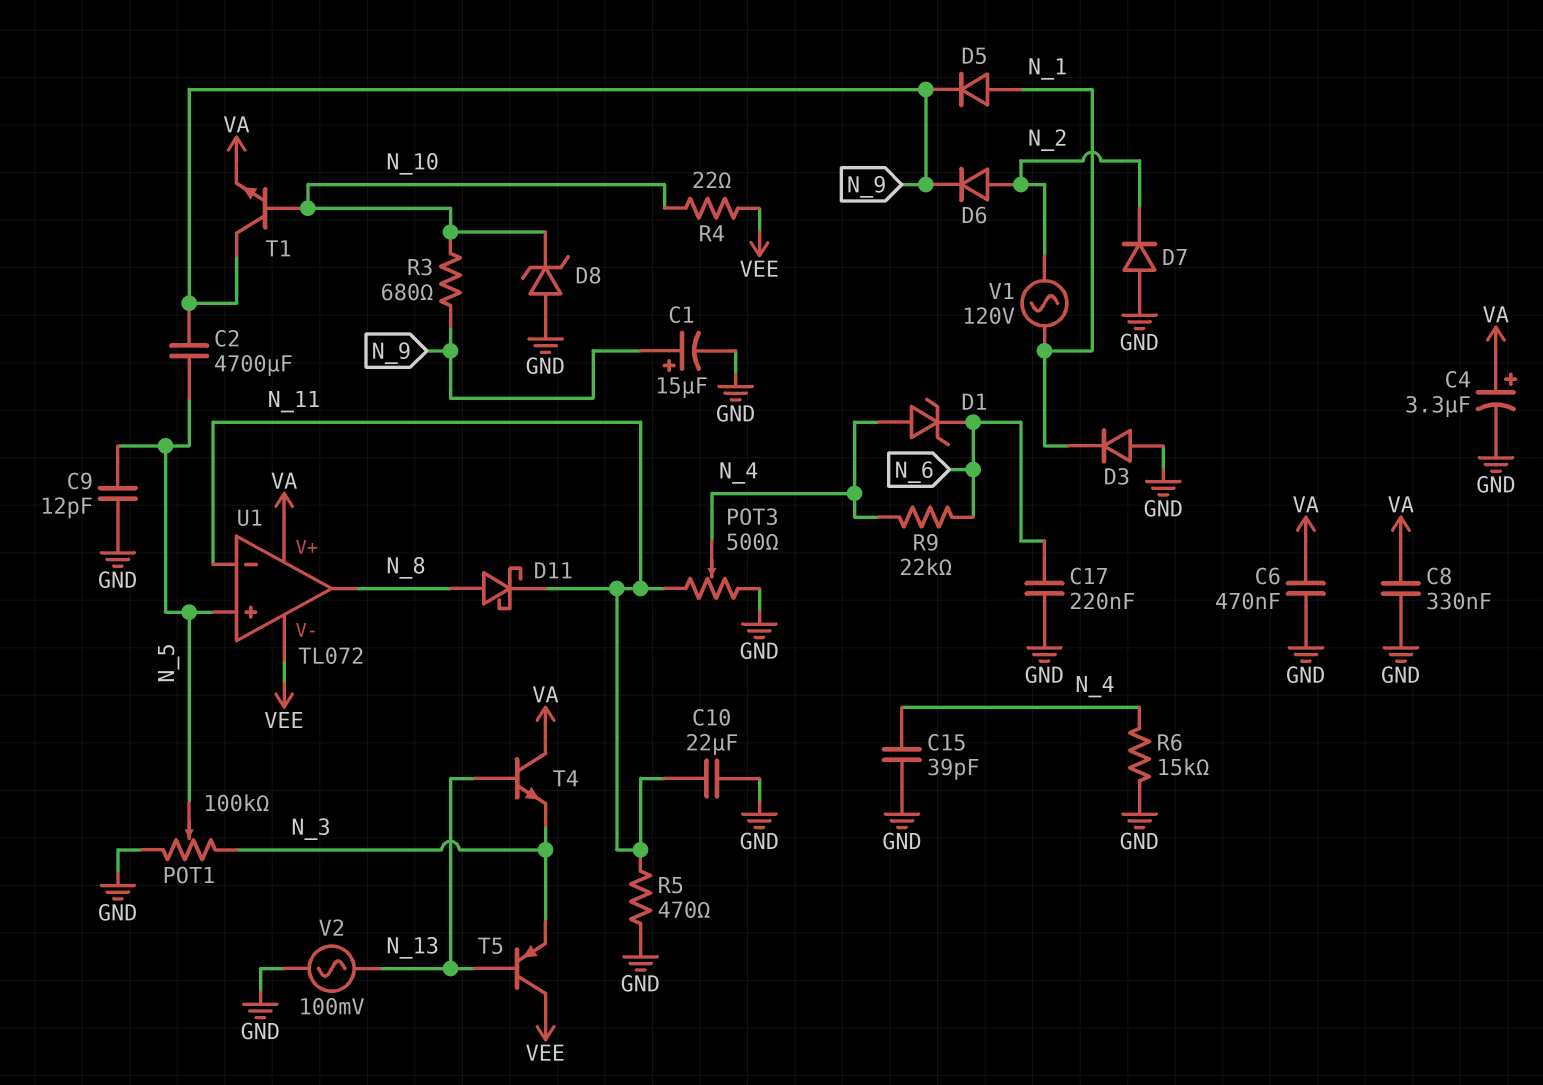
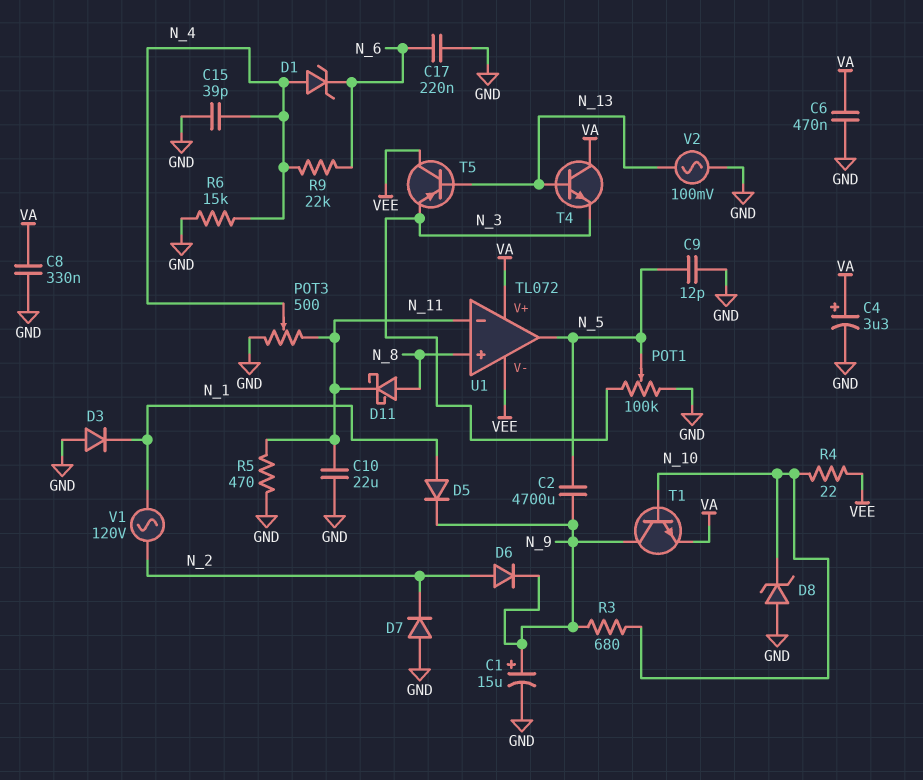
U1 pin in+: N_5 -> N_8
U1 pin out: N_8 -> N_5

